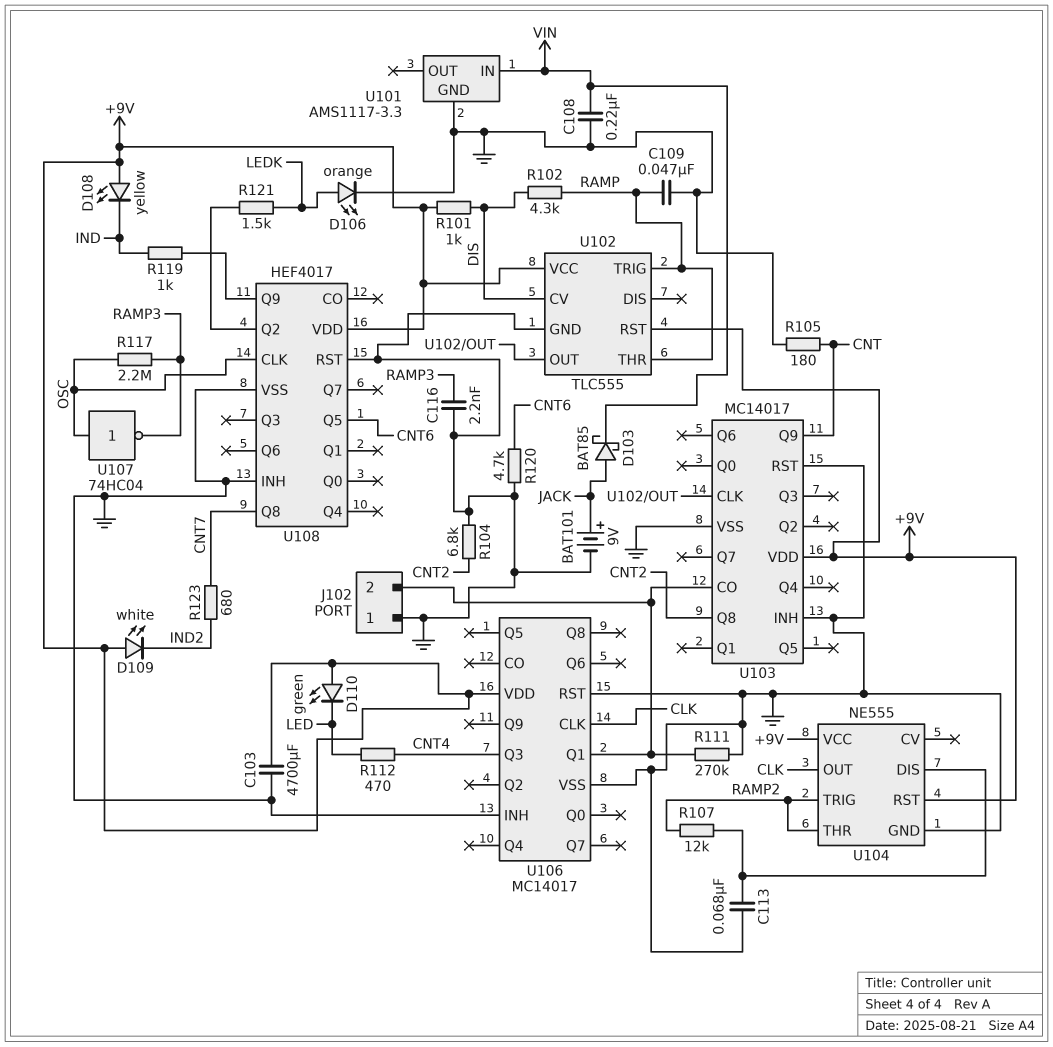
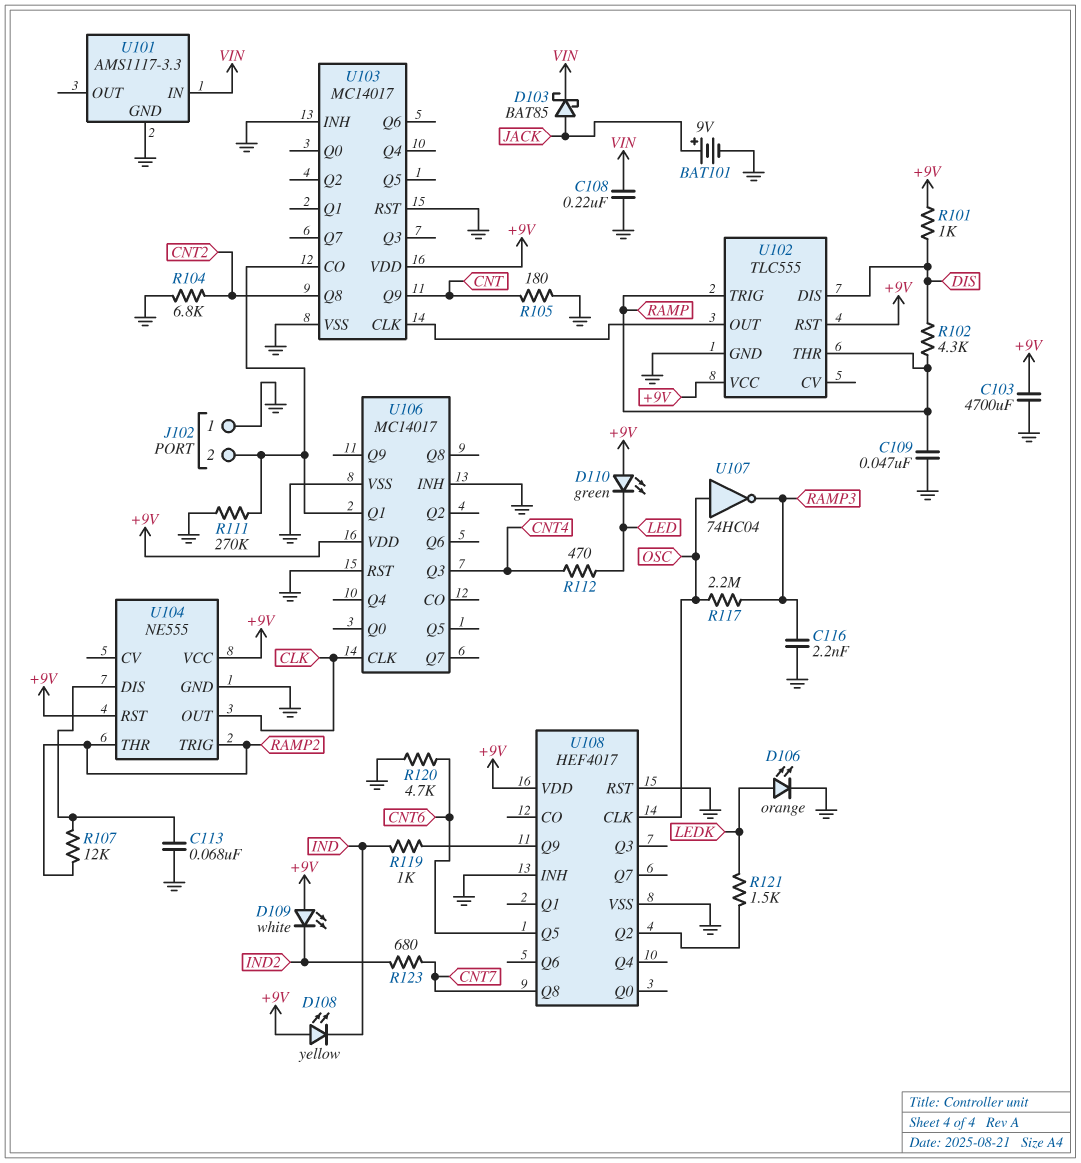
U102 pin CV: DIS -> none
U102 pin DIS: none -> DIS

